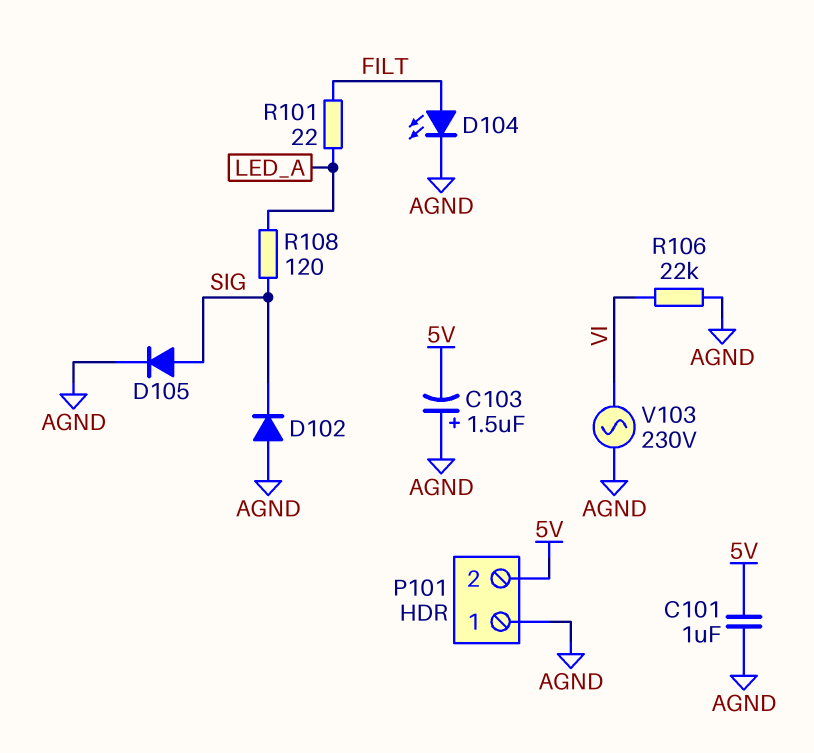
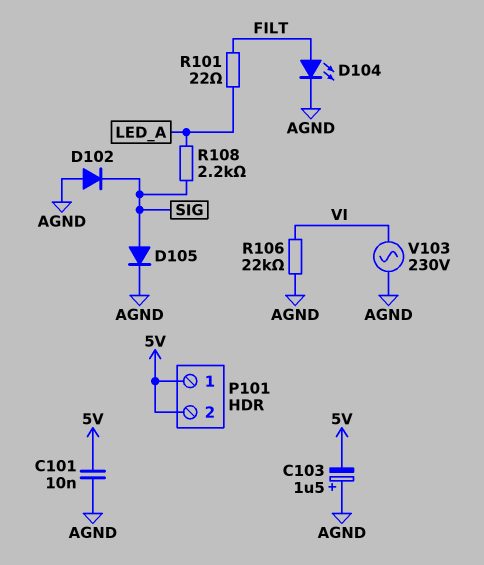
C101: 1uF (5V, AGND) -> 10nF (5V, AGND)
P101 pin 1: AGND -> 5V
R108: 120 (LED_A, SIG) -> 2.2k (LED_A, SIG)

